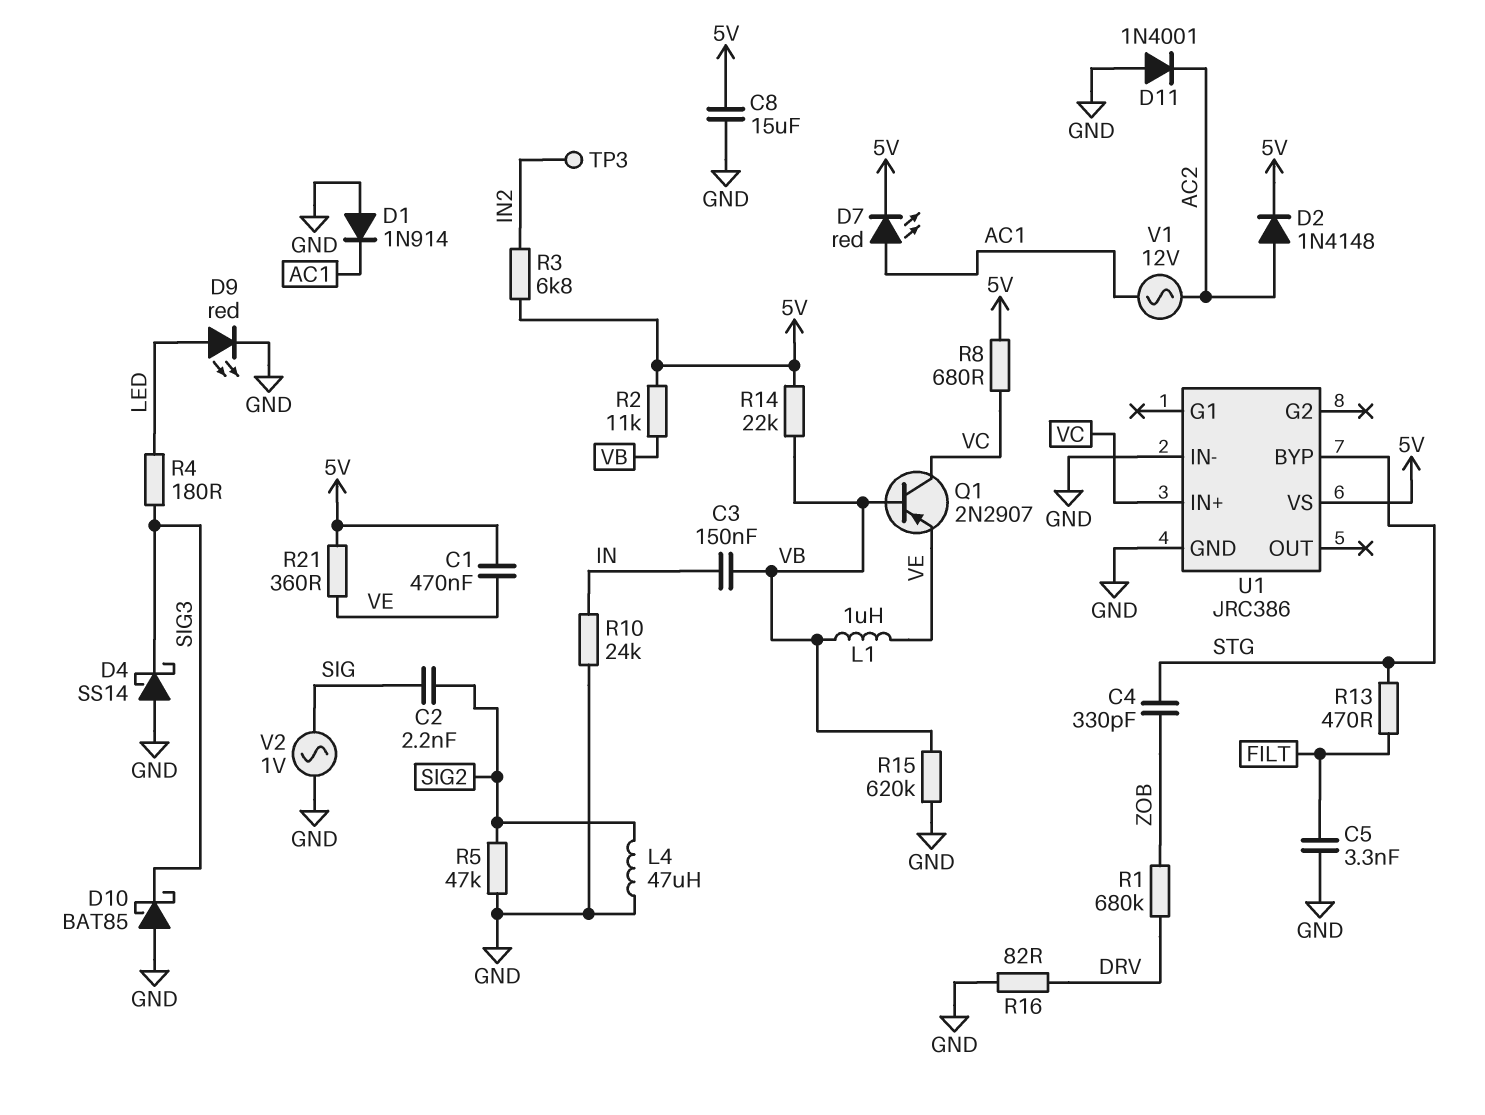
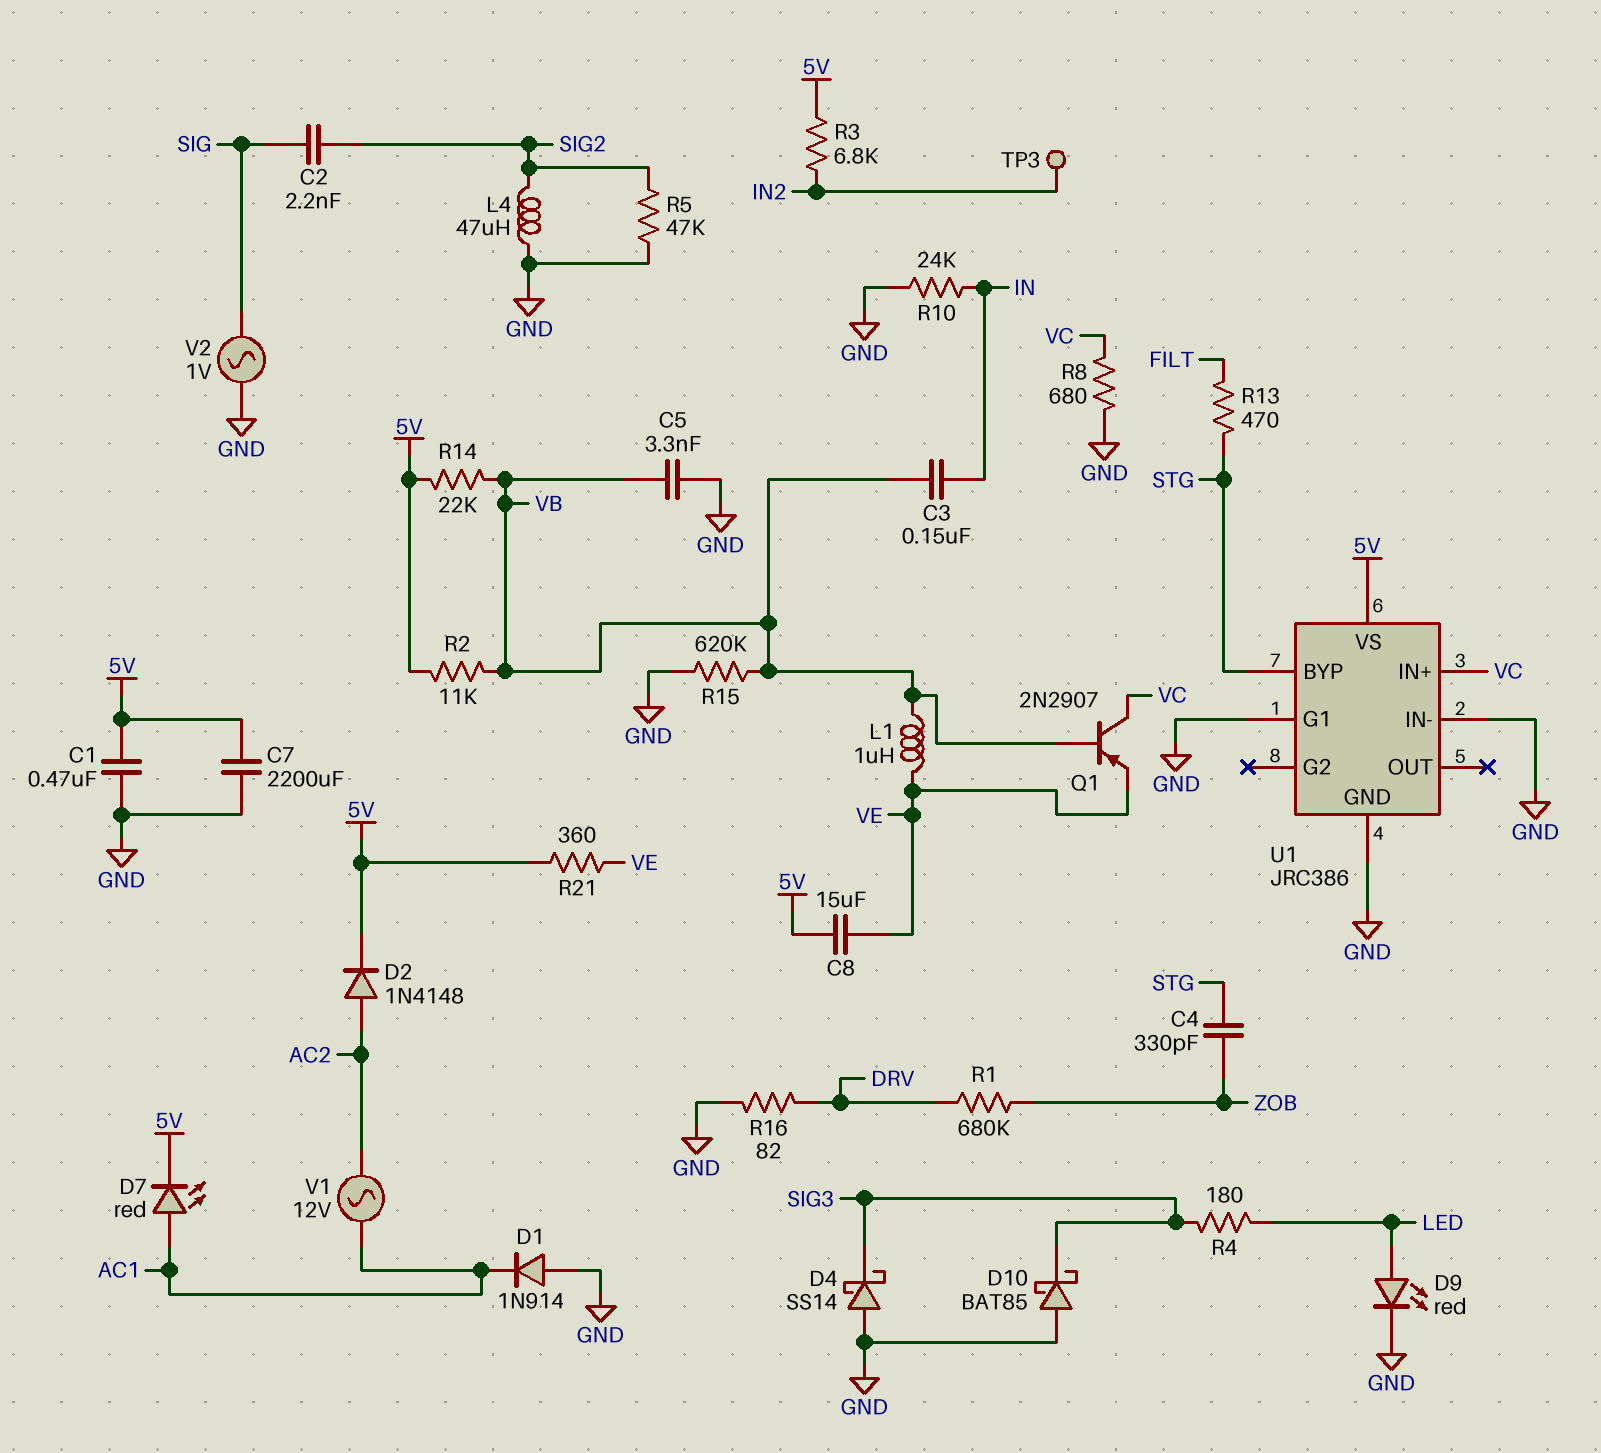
C1: 470nF (5V, VE) -> 470nF (5V, GND)
C5: 3.3nF (FILT, GND) -> 3.3nF (GND, VB)
C7: none -> 2200uF (5V, GND)
C8: 15uF (5V, GND) -> 15uF (5V, VE)
D11: diode 1N4001 (A GND, K AC2) -> none
R8: 680 (5V, VC) -> 680 (GND, VC)
U1 pin G1: none -> GND

